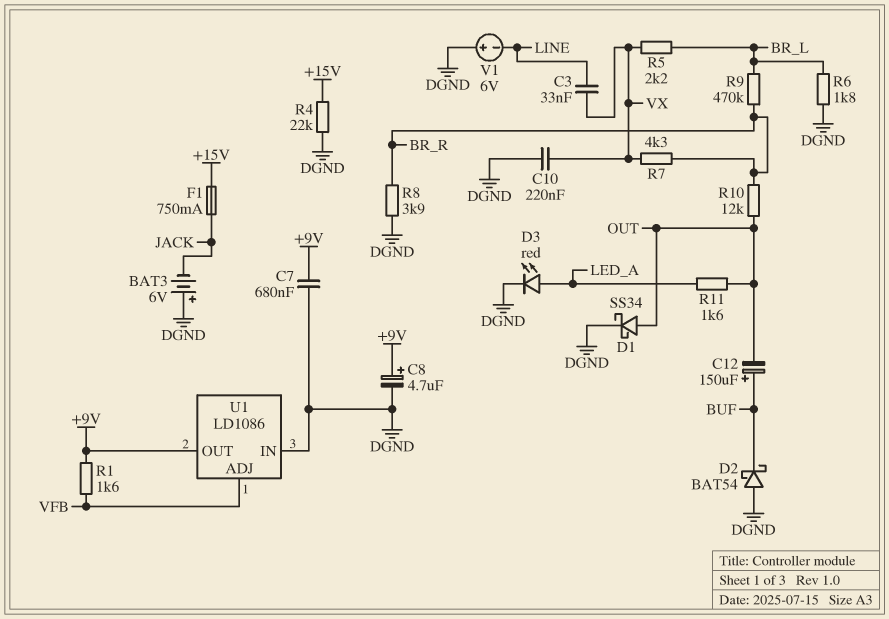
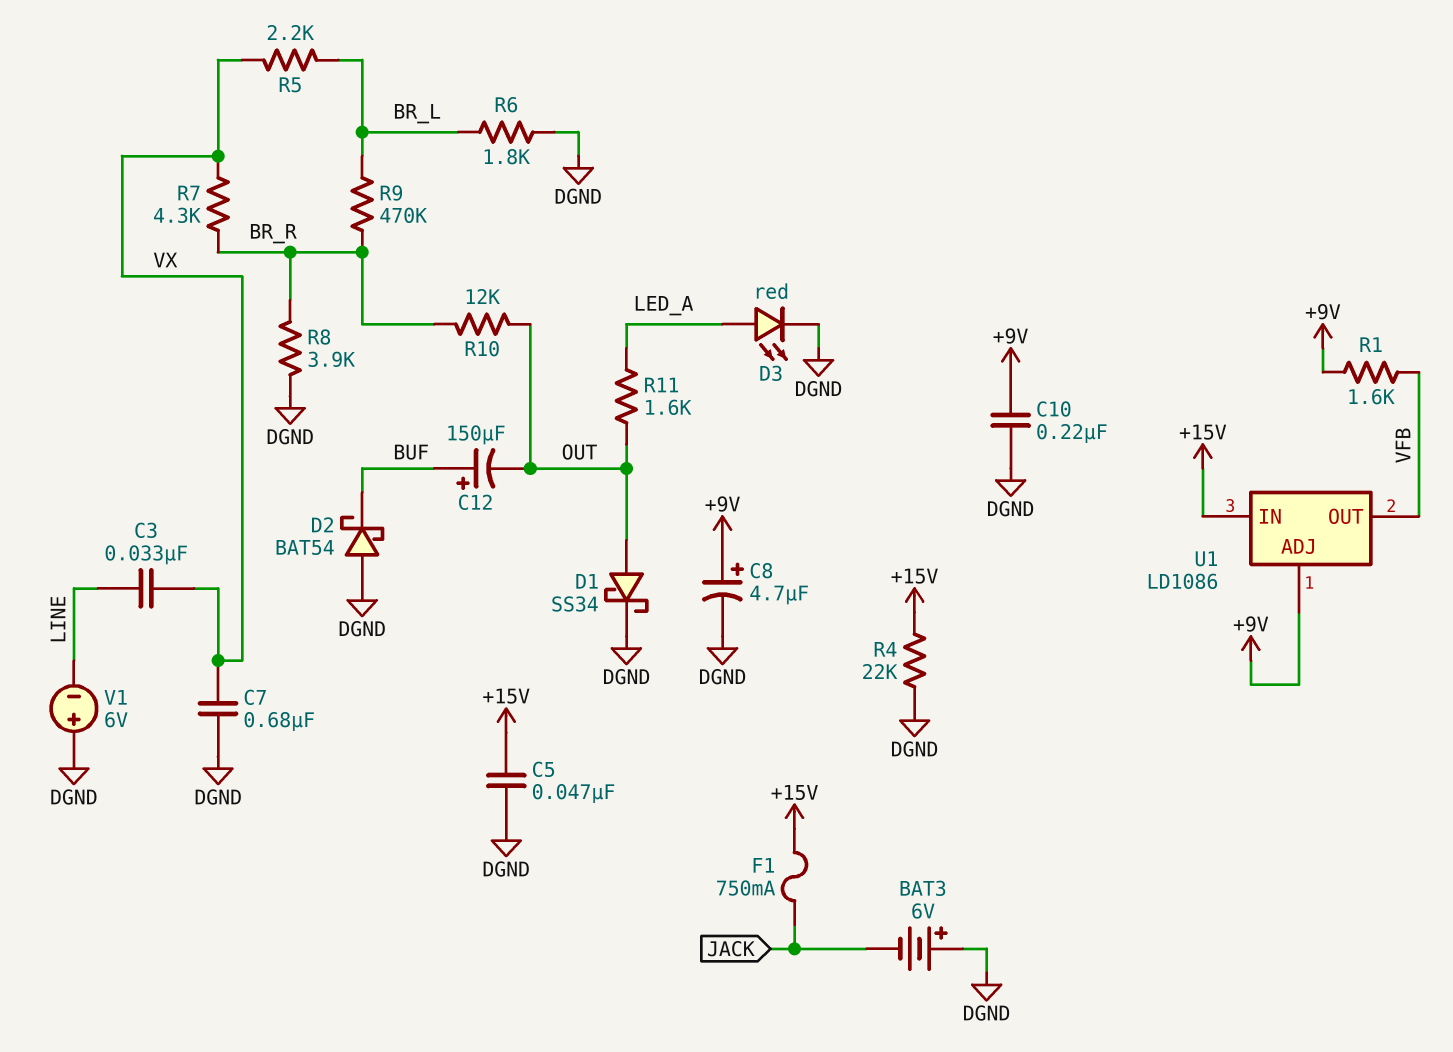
C5: none -> 47nF (+15V, DGND)
C7: 680nF (+9V, DGND) -> 680nF (DGND, VX)
C10: 220nF (DGND, VX) -> 220nF (+9V, DGND)
U1 pin ADJ: VFB -> +9V
U1 pin IN: DGND -> +15V
U1 pin OUT: +9V -> VFB

